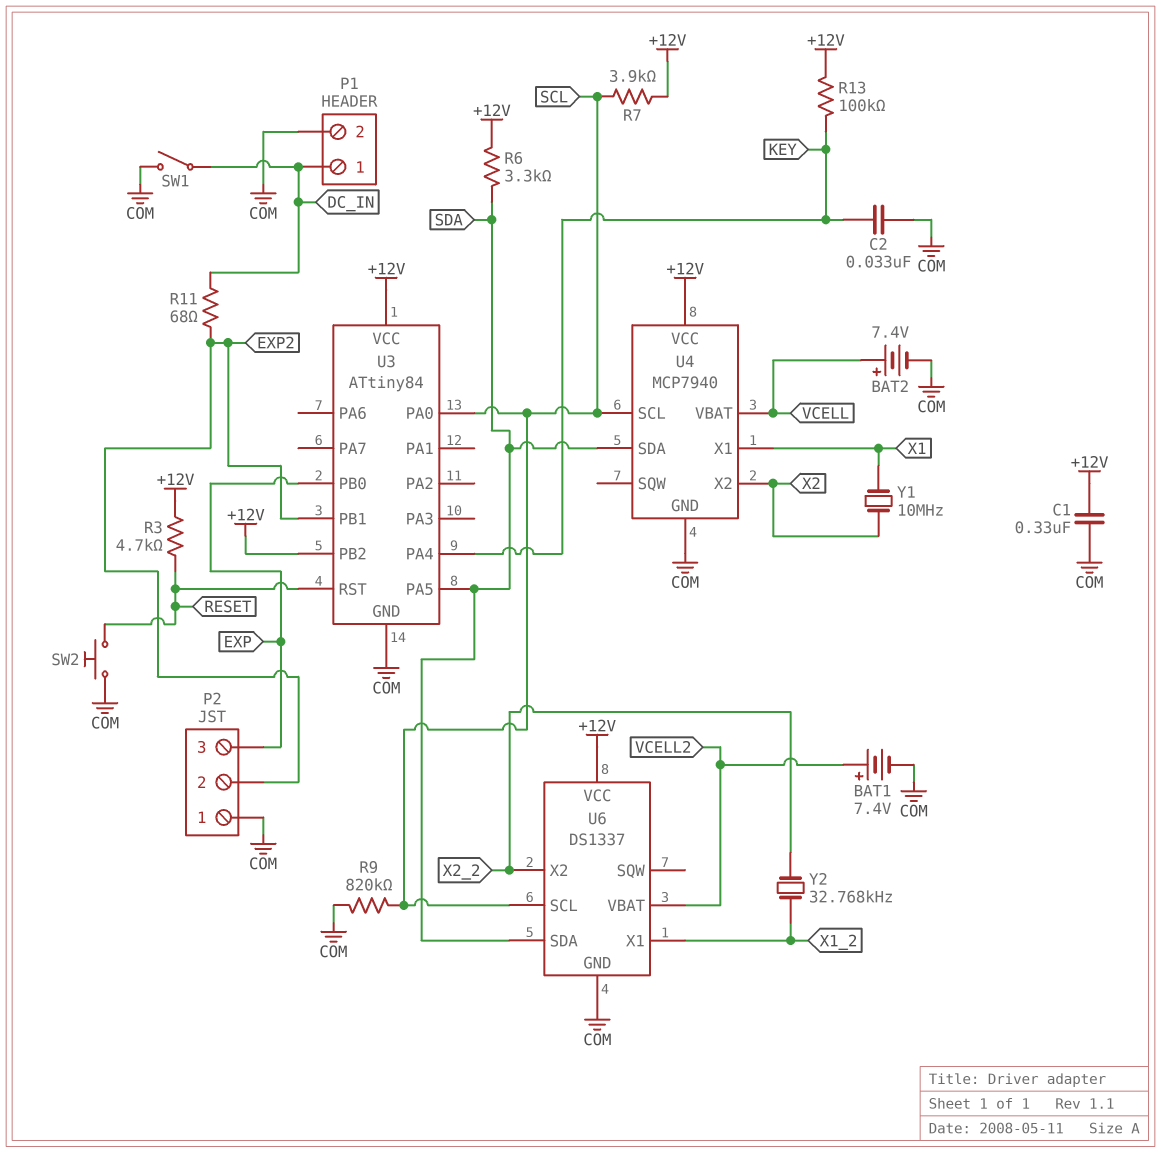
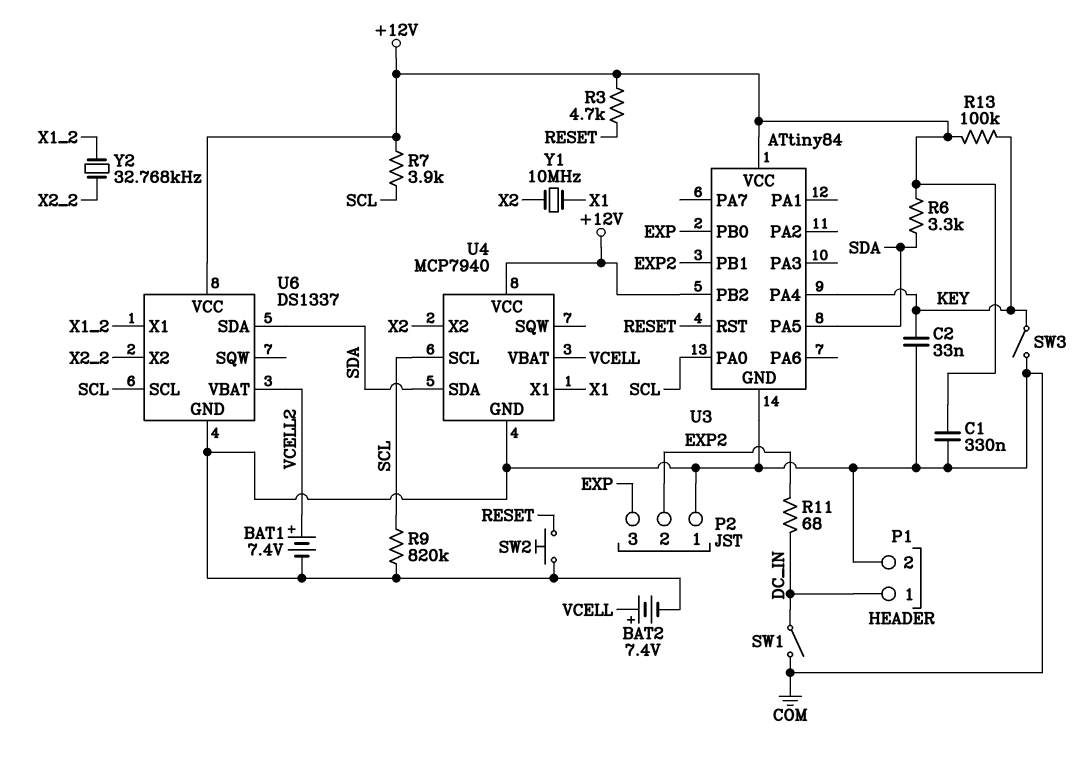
SW3: none -> switch (COM, KEY)

